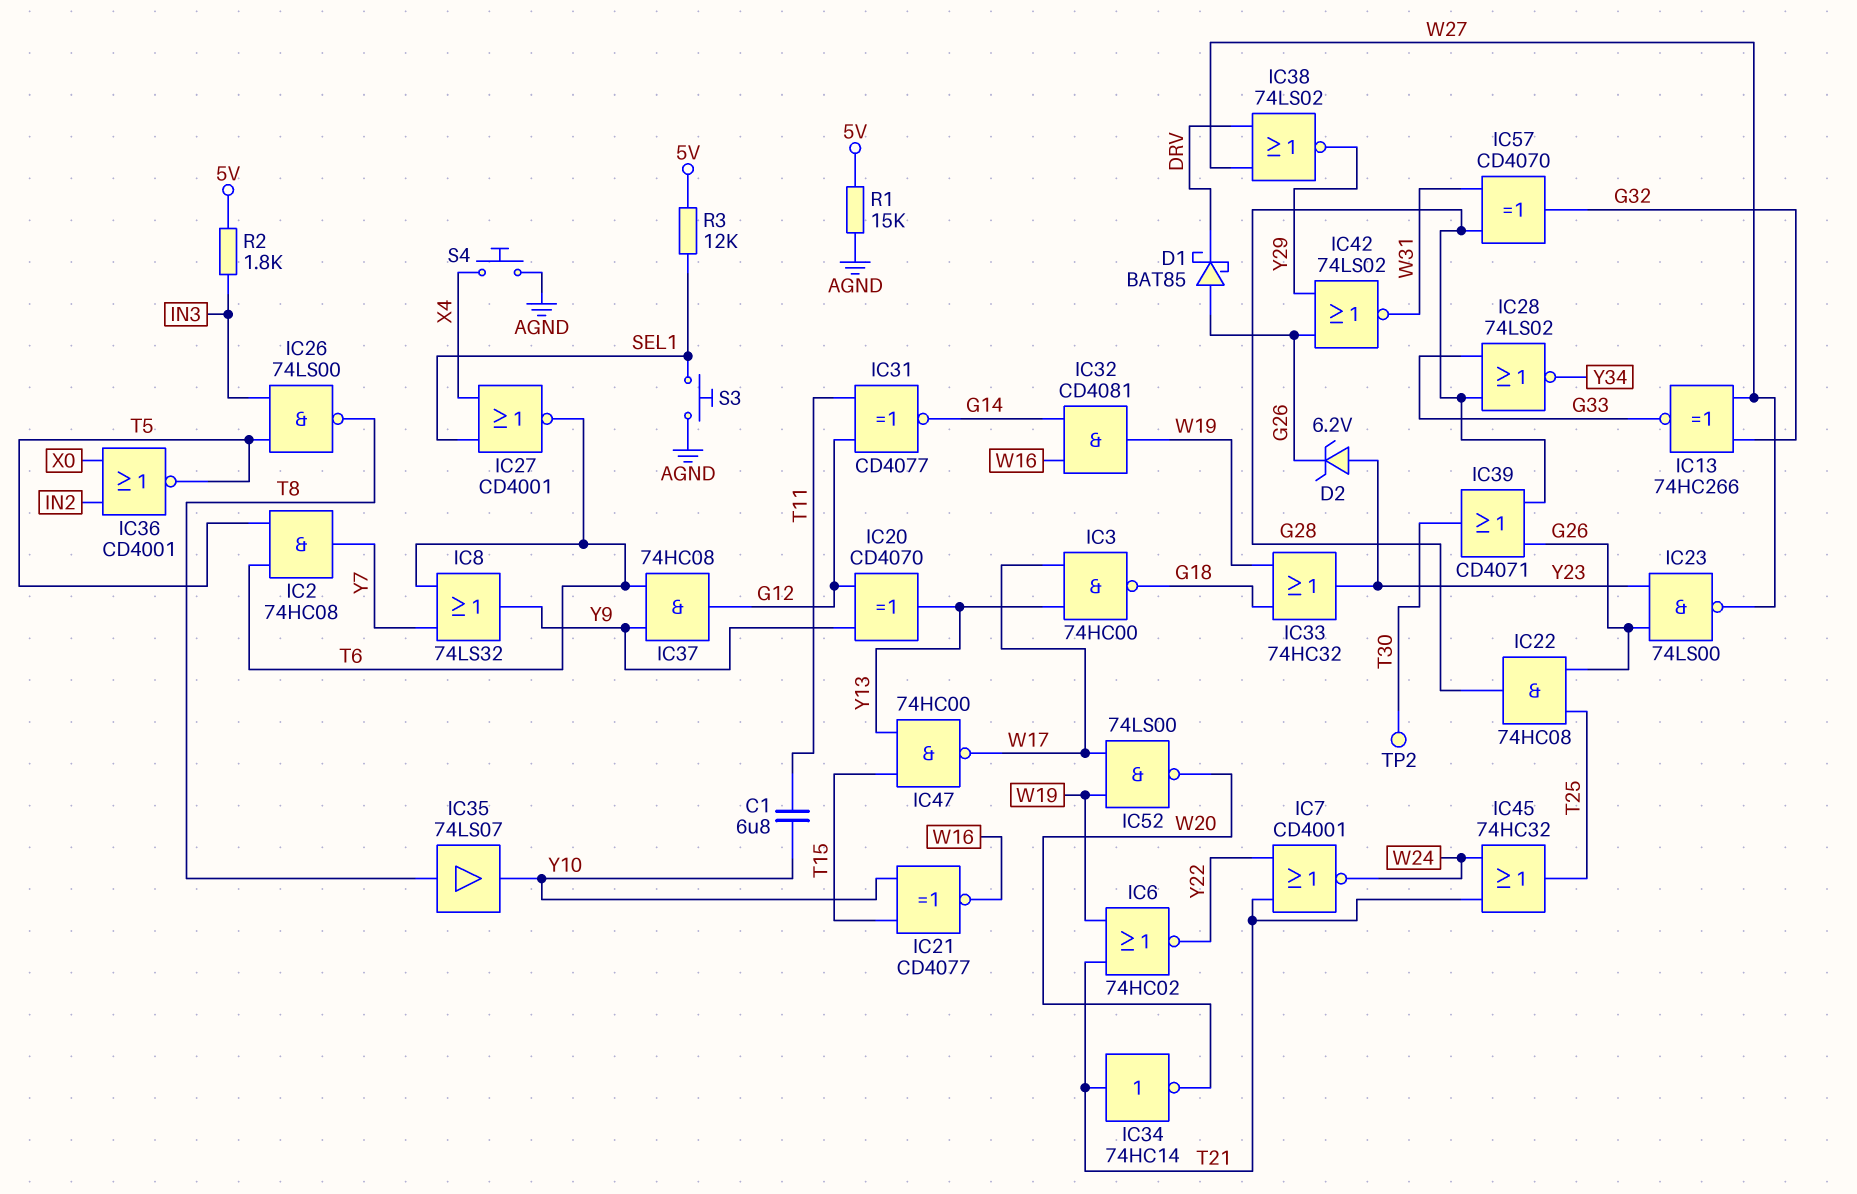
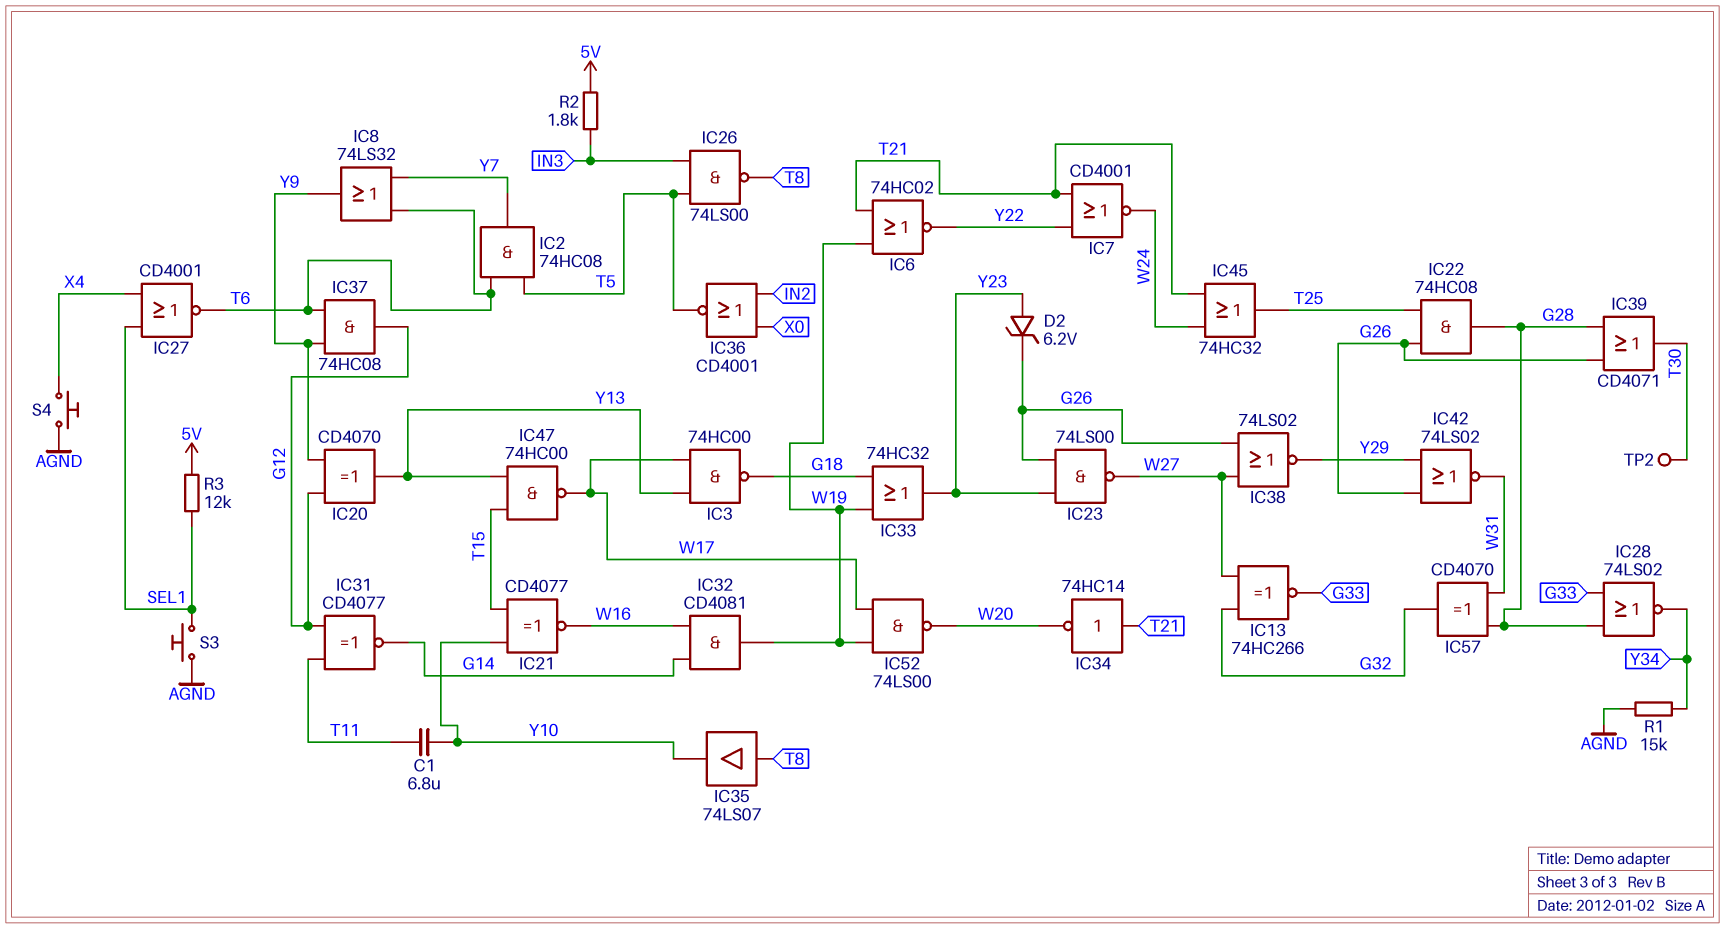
D1: schottky BAT85 (A G26, K DRV) -> none
IC38: NOR 74LS02 (in DRV, in W27, out Y29) -> NOR 74LS02 (in G26, in W27, out Y29)
R1: 15k (5V, AGND) -> 15k (AGND, Y34)

